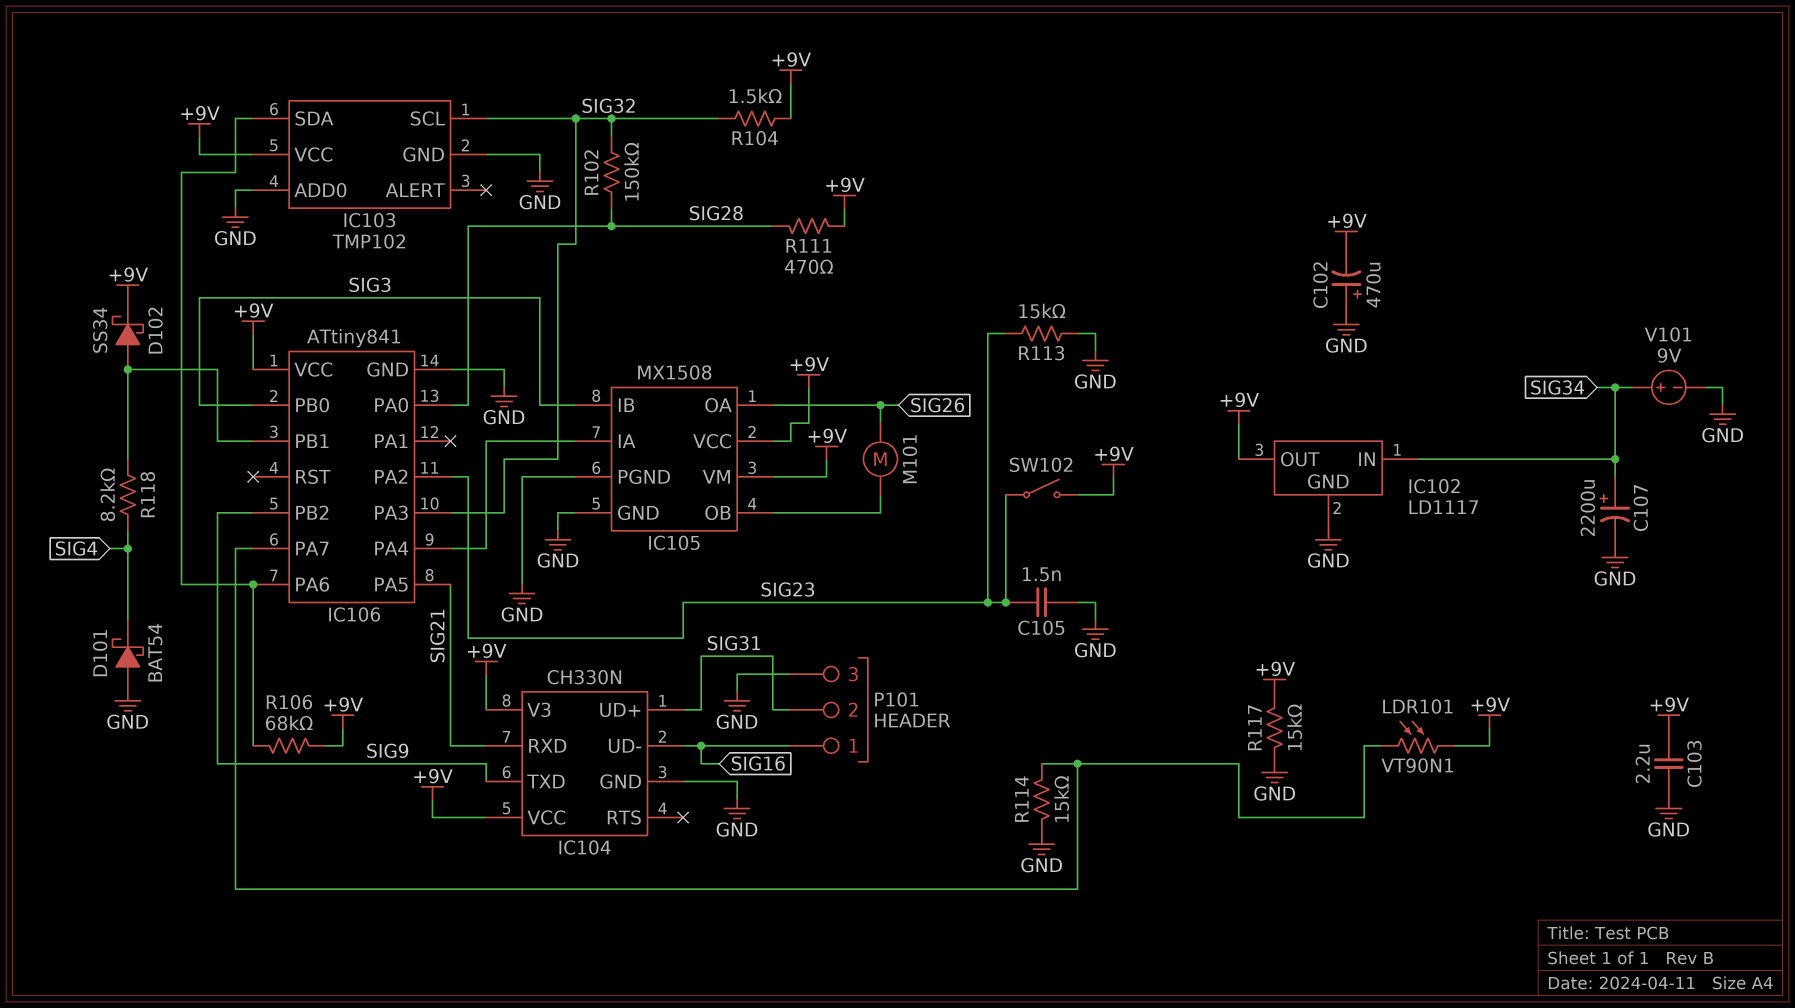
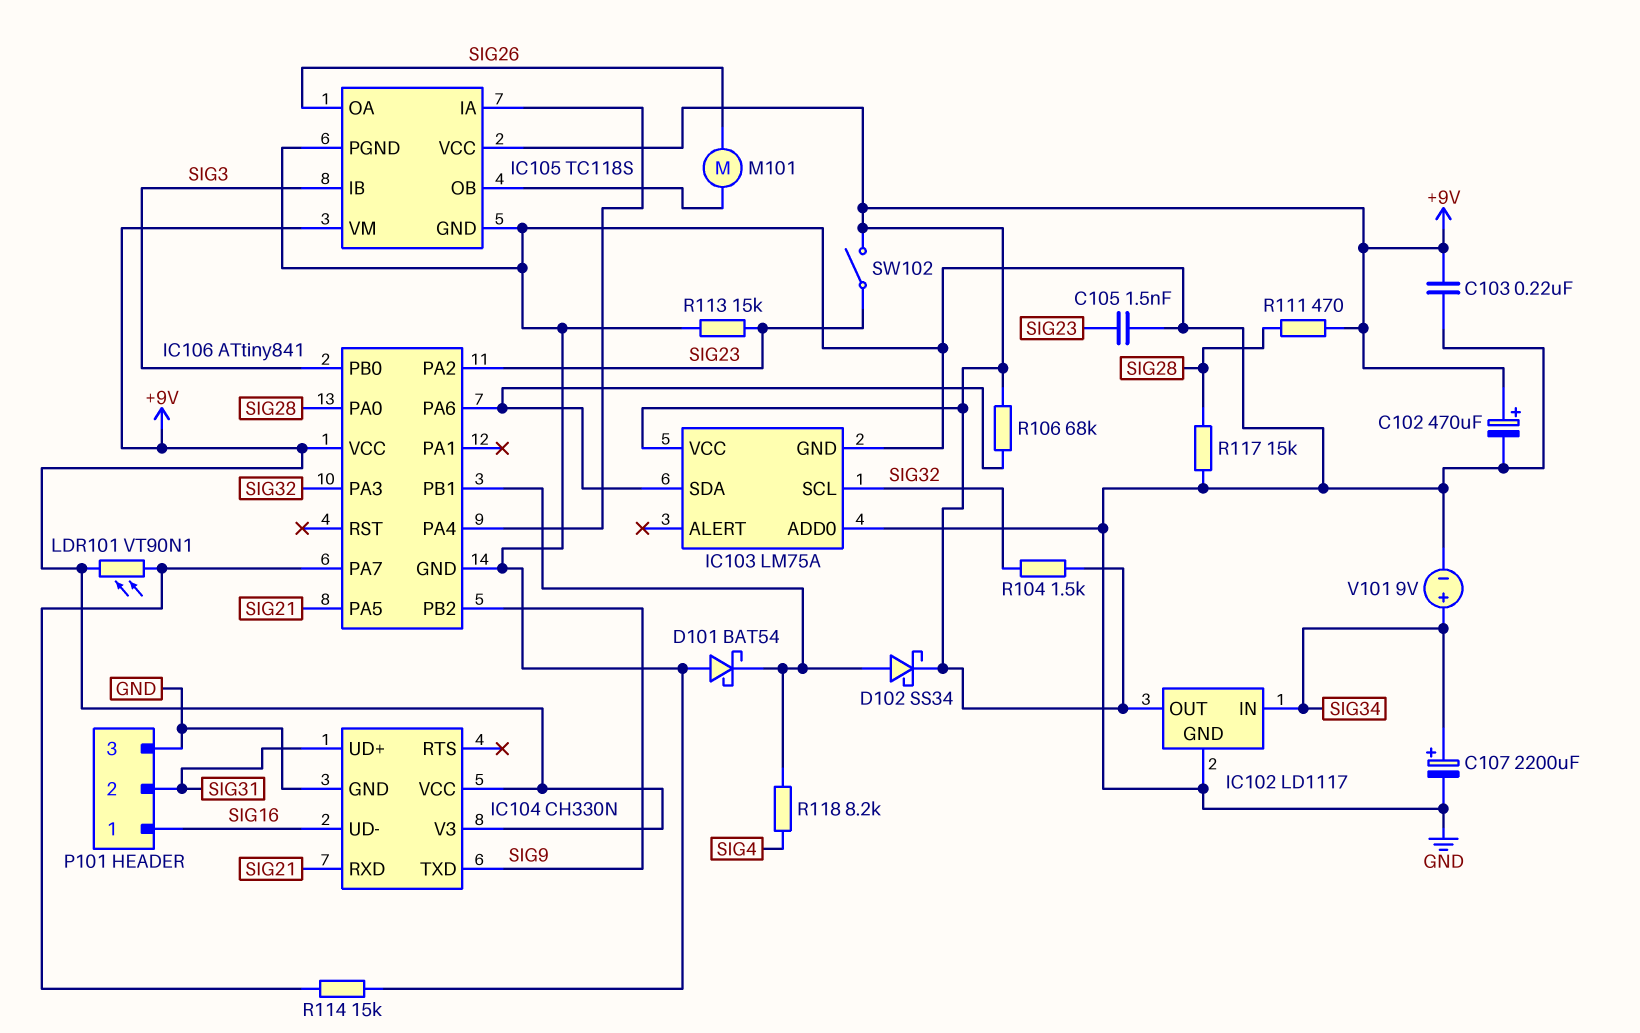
C102: 470uF (plus GND, minus +9V) -> 470uF (plus +9V, minus GND)
C103: 2.2uF (+9V, GND) -> 220nF (+9V, GND)
D101: schottky BAT54 (A GND, K SIG4) -> schottky BAT54 (A GND, K IC106/PB1)
IC103: TMP102 -> LM75A
IC105: MX1508 -> TC118S
R102: 150k (SIG28, SIG32) -> none
R117: 15k (+9V, GND) -> 15k (GND, SIG28)

